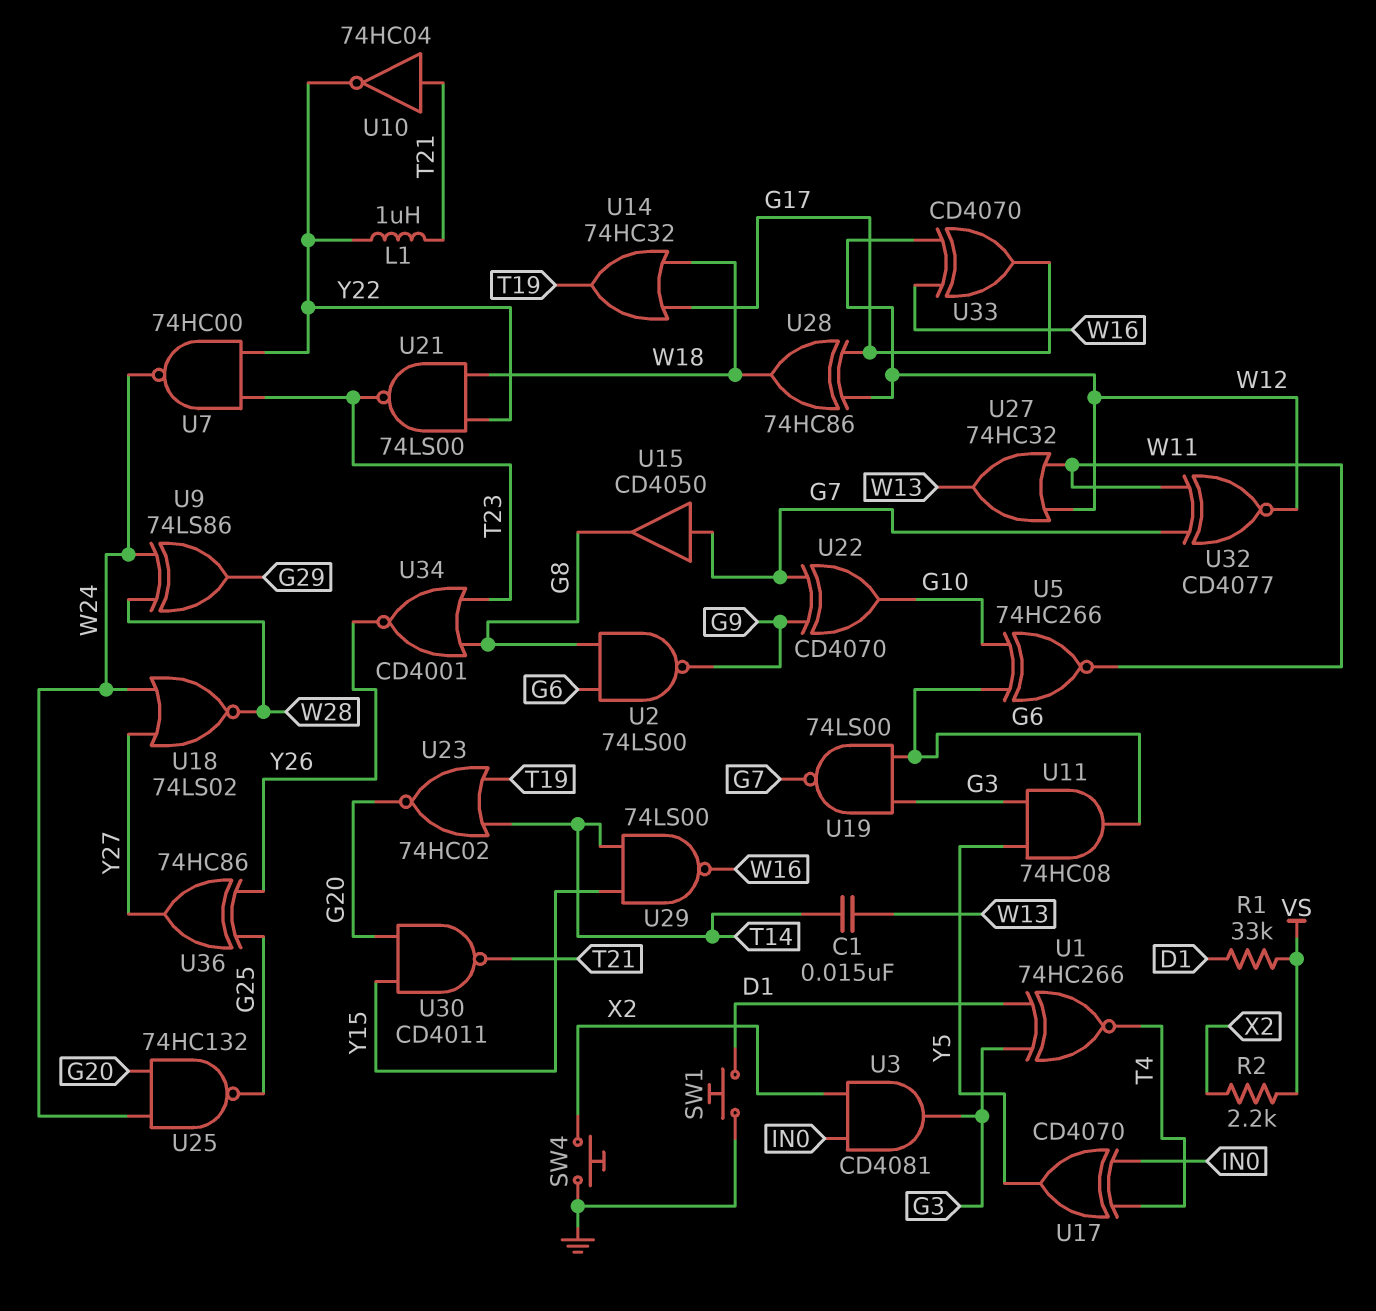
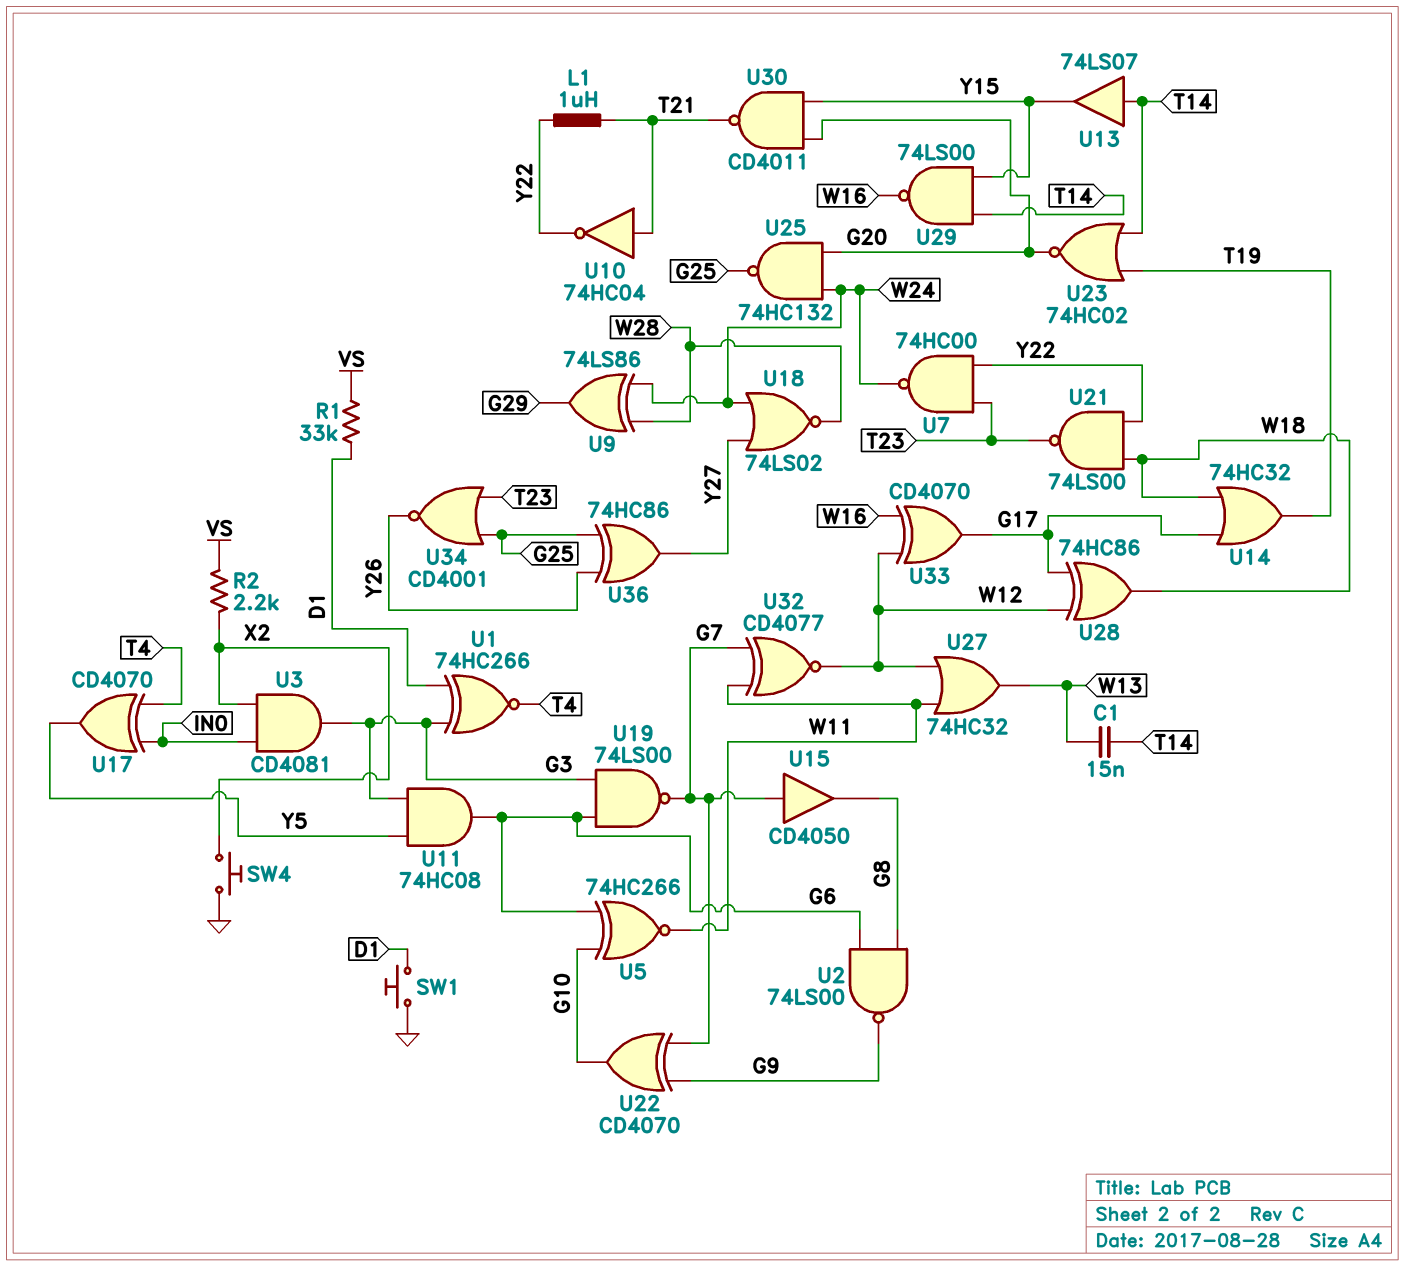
U13: none -> buffer 74LS07 (in T14, out Y15)
U34: NOR CD4001 (in G8, in T23, out Y26) -> NOR CD4001 (in G25, in T23, out Y26)

